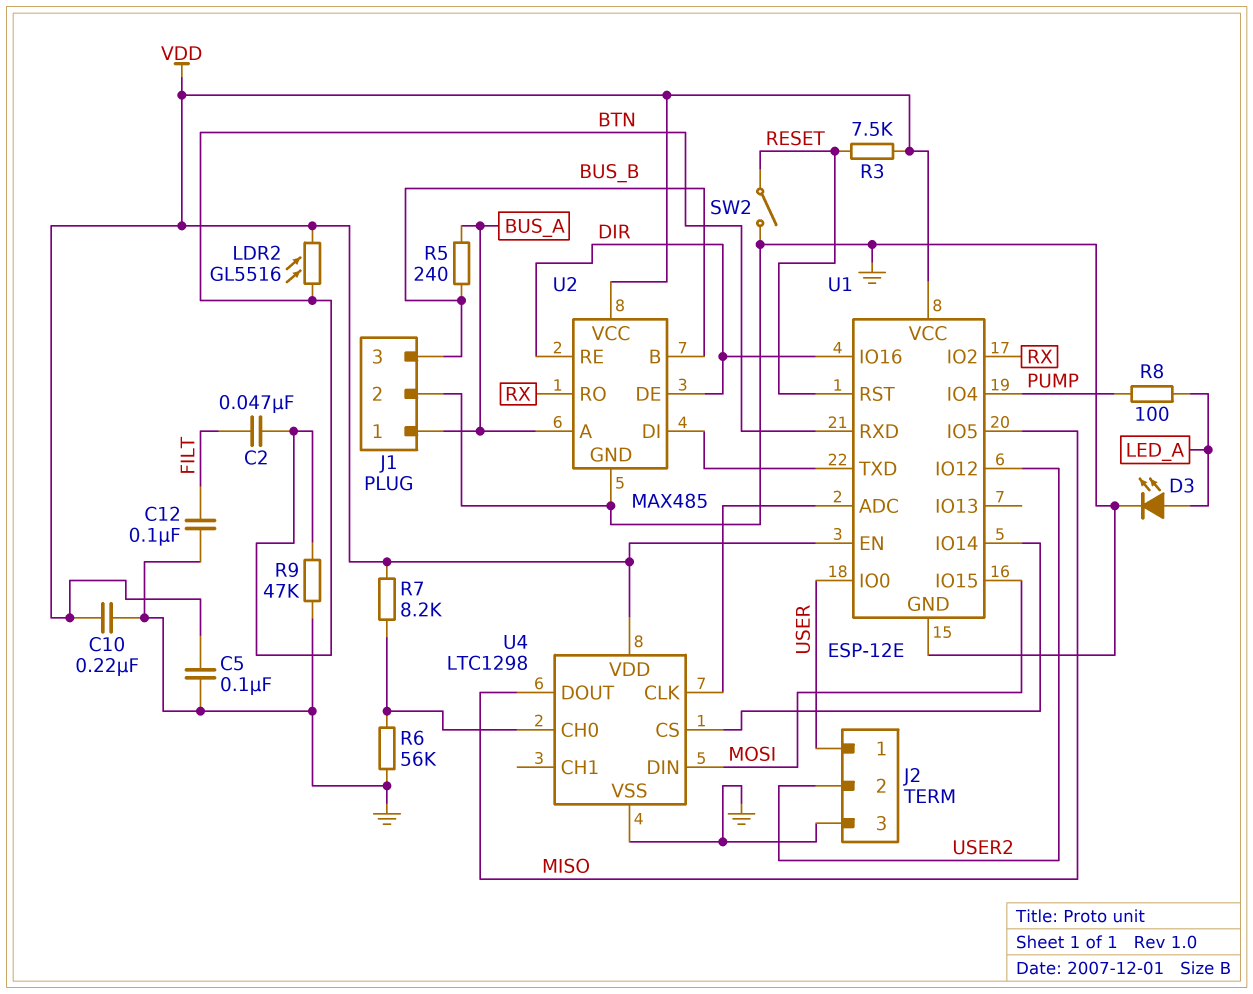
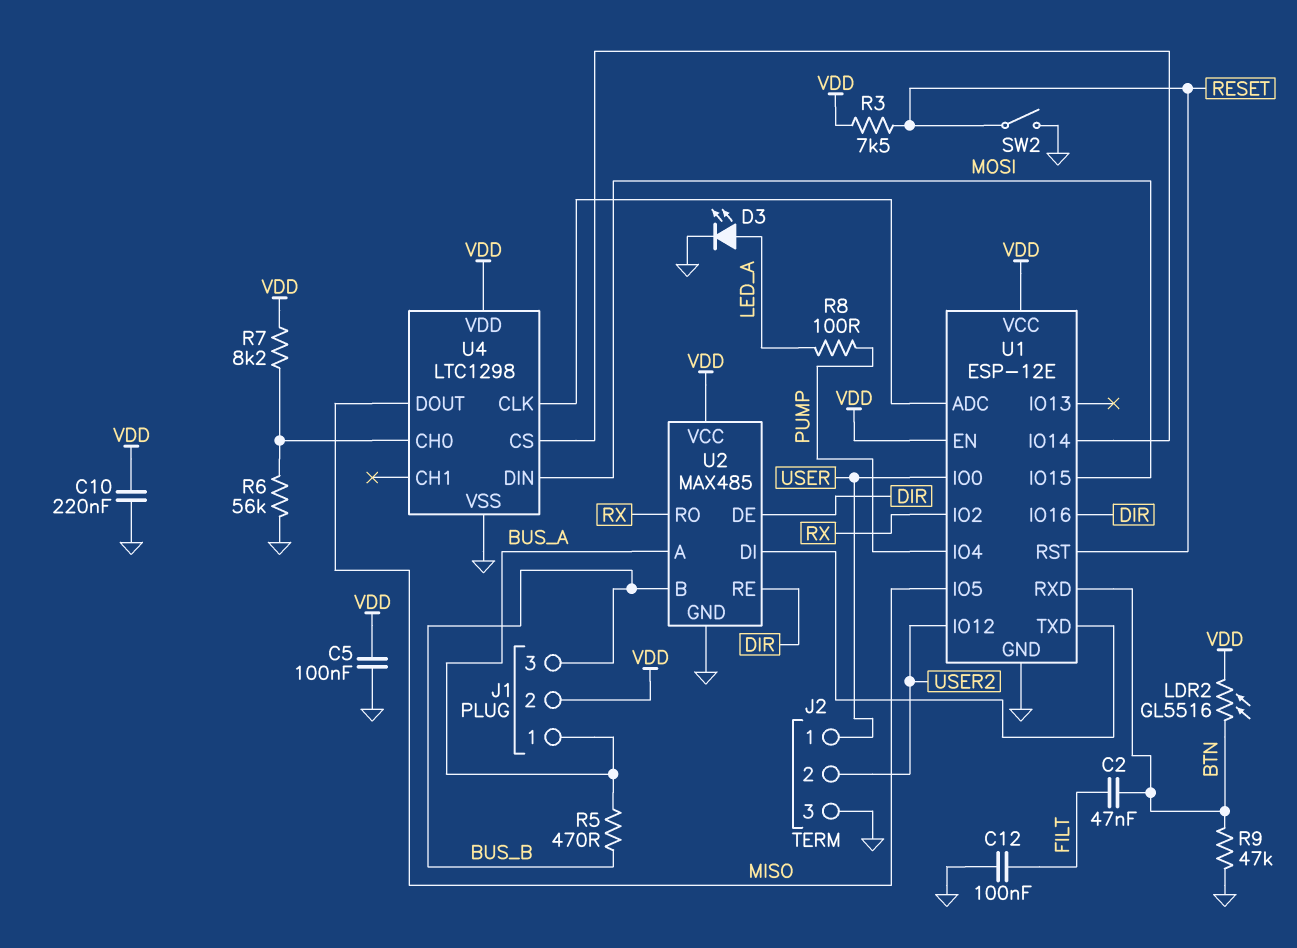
J1 pin 2: GND -> VDD
R5: 240 (BUS_A, BUS_B) -> 470 (BUS_A, BUS_B)

